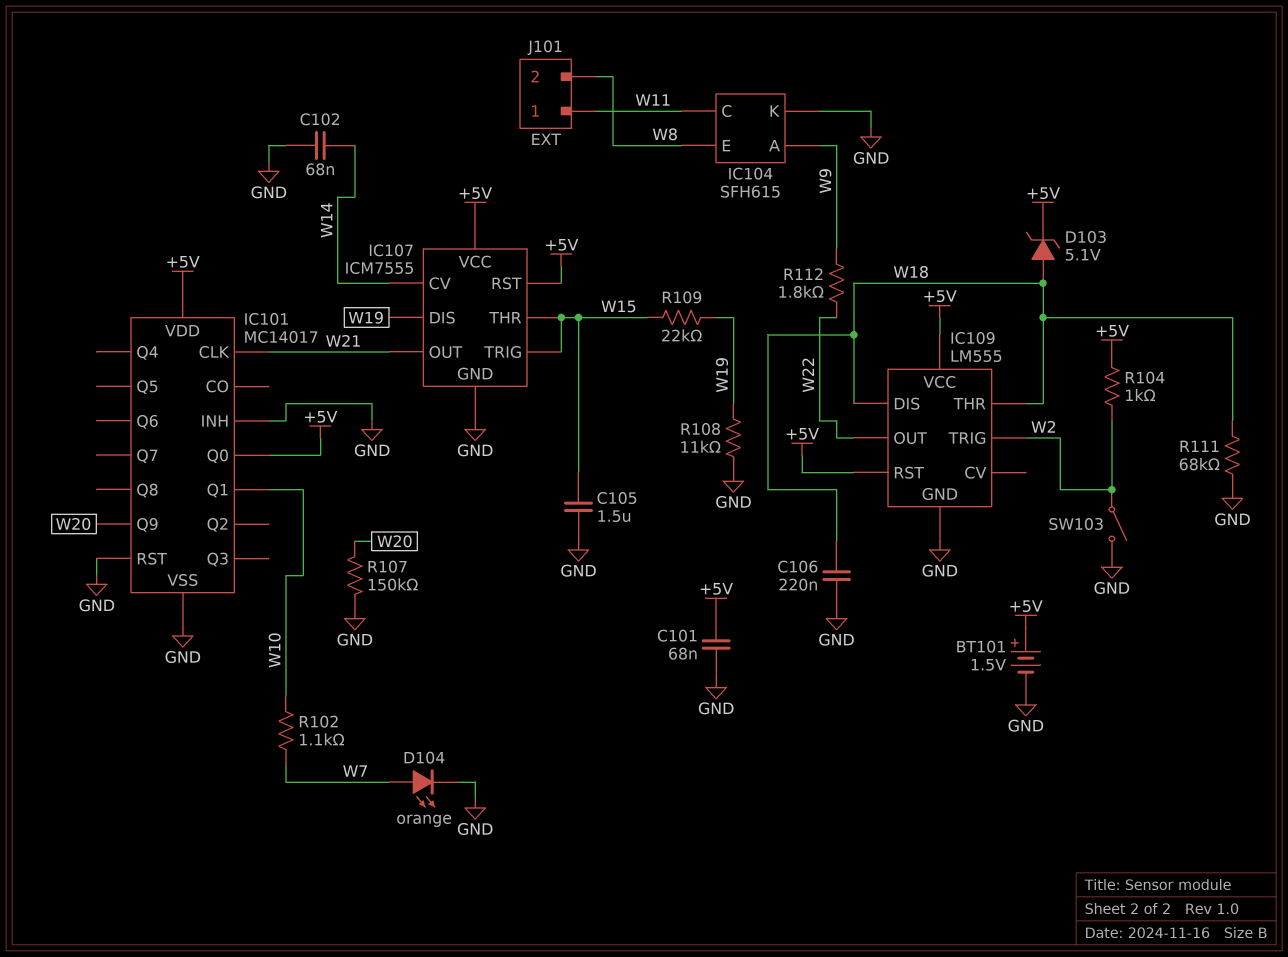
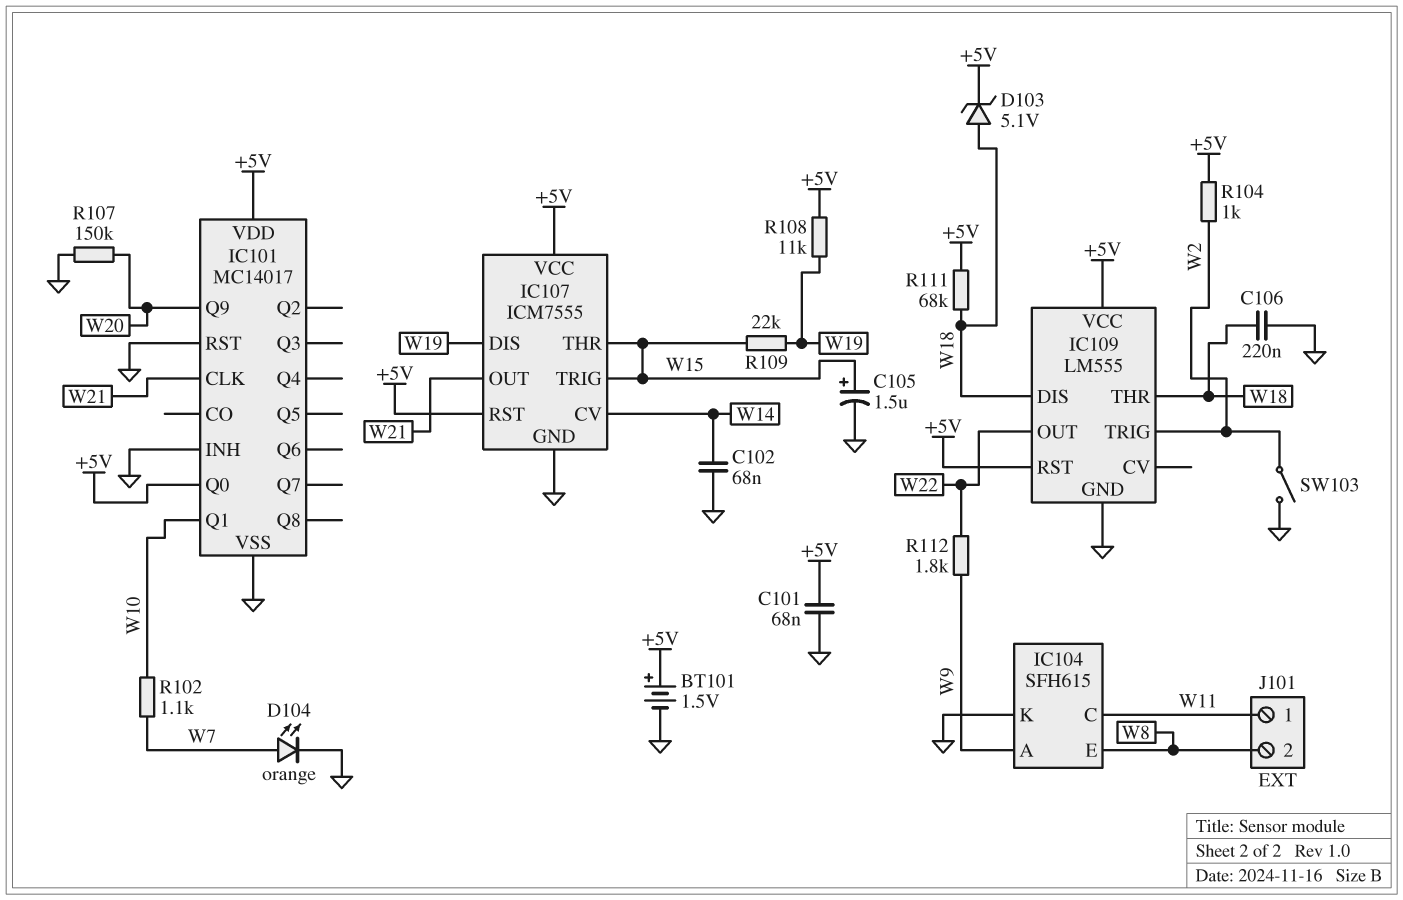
C105: 1.5uF (GND, W15) -> 1.5uF (plus W15, minus GND)
R108: 11k (GND, W19) -> 11k (+5V, W19)
R111: 68k (GND, W18) -> 68k (+5V, W18)

